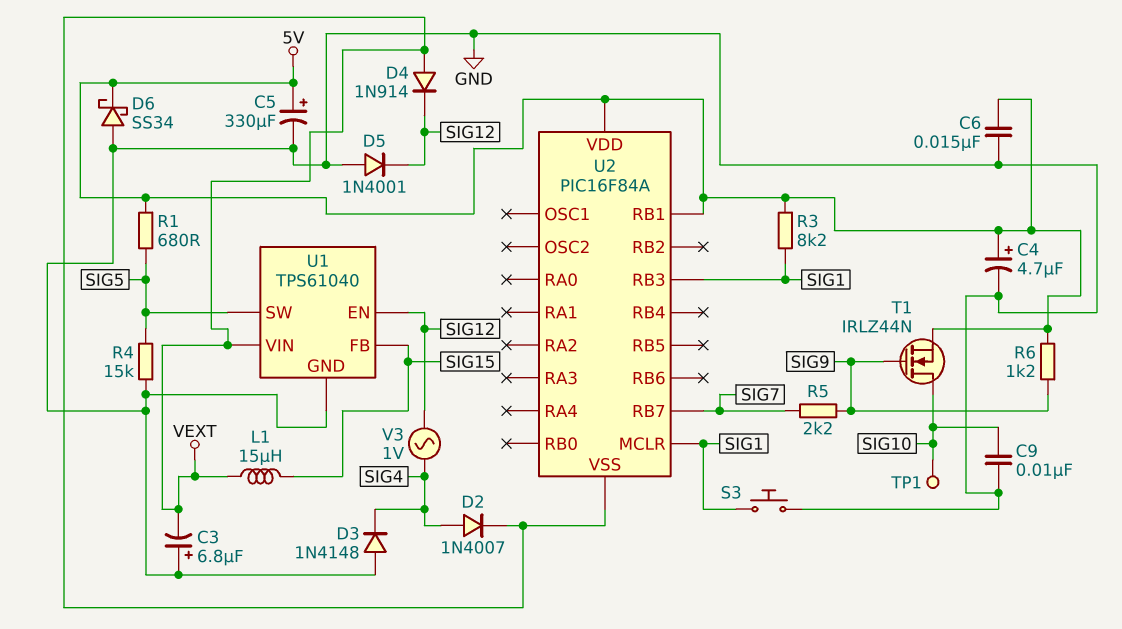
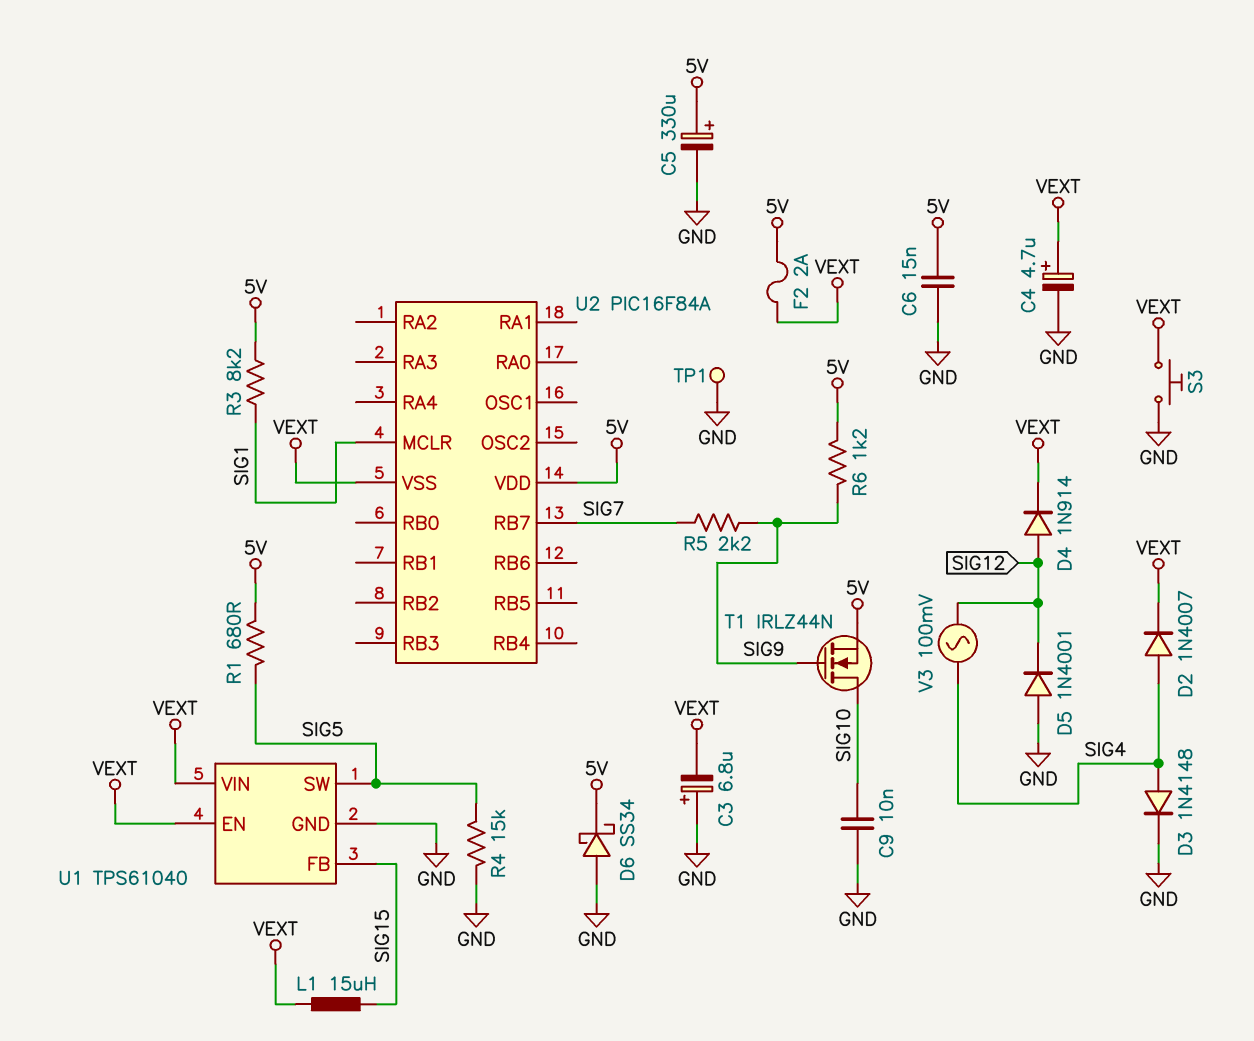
C4: 4.7uF (plus 5V, minus GND) -> 4.7uF (plus VEXT, minus GND)
D3: diode 1N4148 (A GND, K SIG4) -> diode 1N4148 (A SIG4, K GND)
D4: diode 1N914 (A VEXT, K SIG12) -> diode 1N914 (A SIG12, K VEXT)
F2: none -> 2A (5V, VEXT)
S3: button (GND, SIG1) -> button (GND, VEXT)
TP1: test point (SIG10) -> test point (GND)
U1 pin EN: SIG12 -> VEXT
U2 pin RB1: 5V -> none
U2 pin RB3: SIG1 -> none
V3: AC 1V (SIG4, SIG12) -> AC 100mV (SIG4, SIG12)

